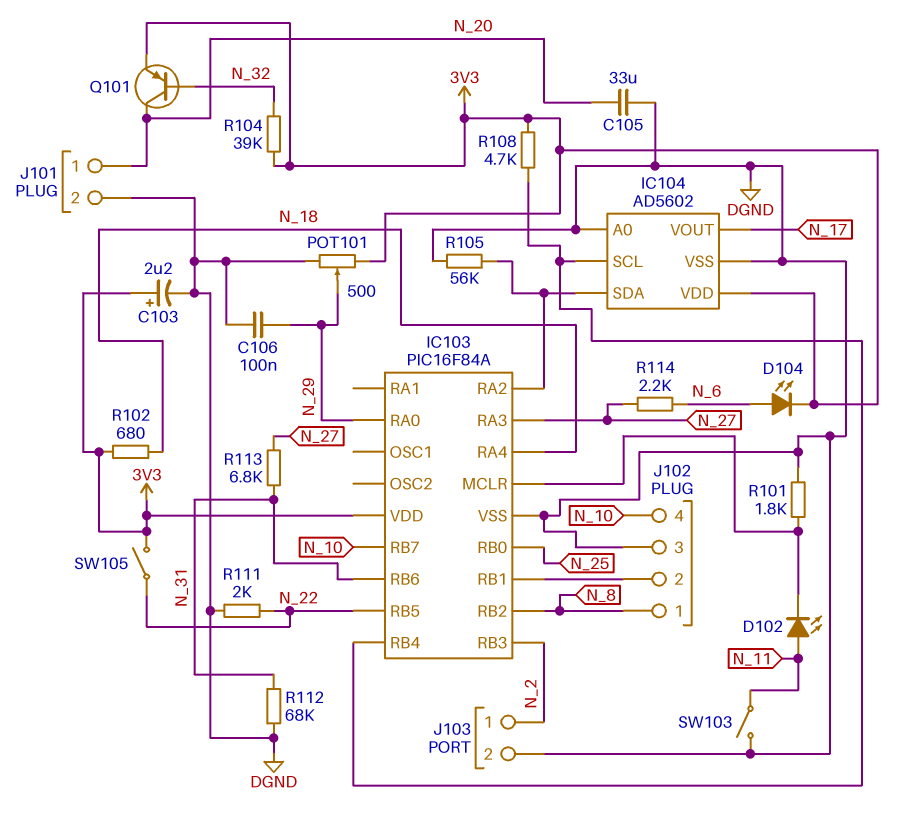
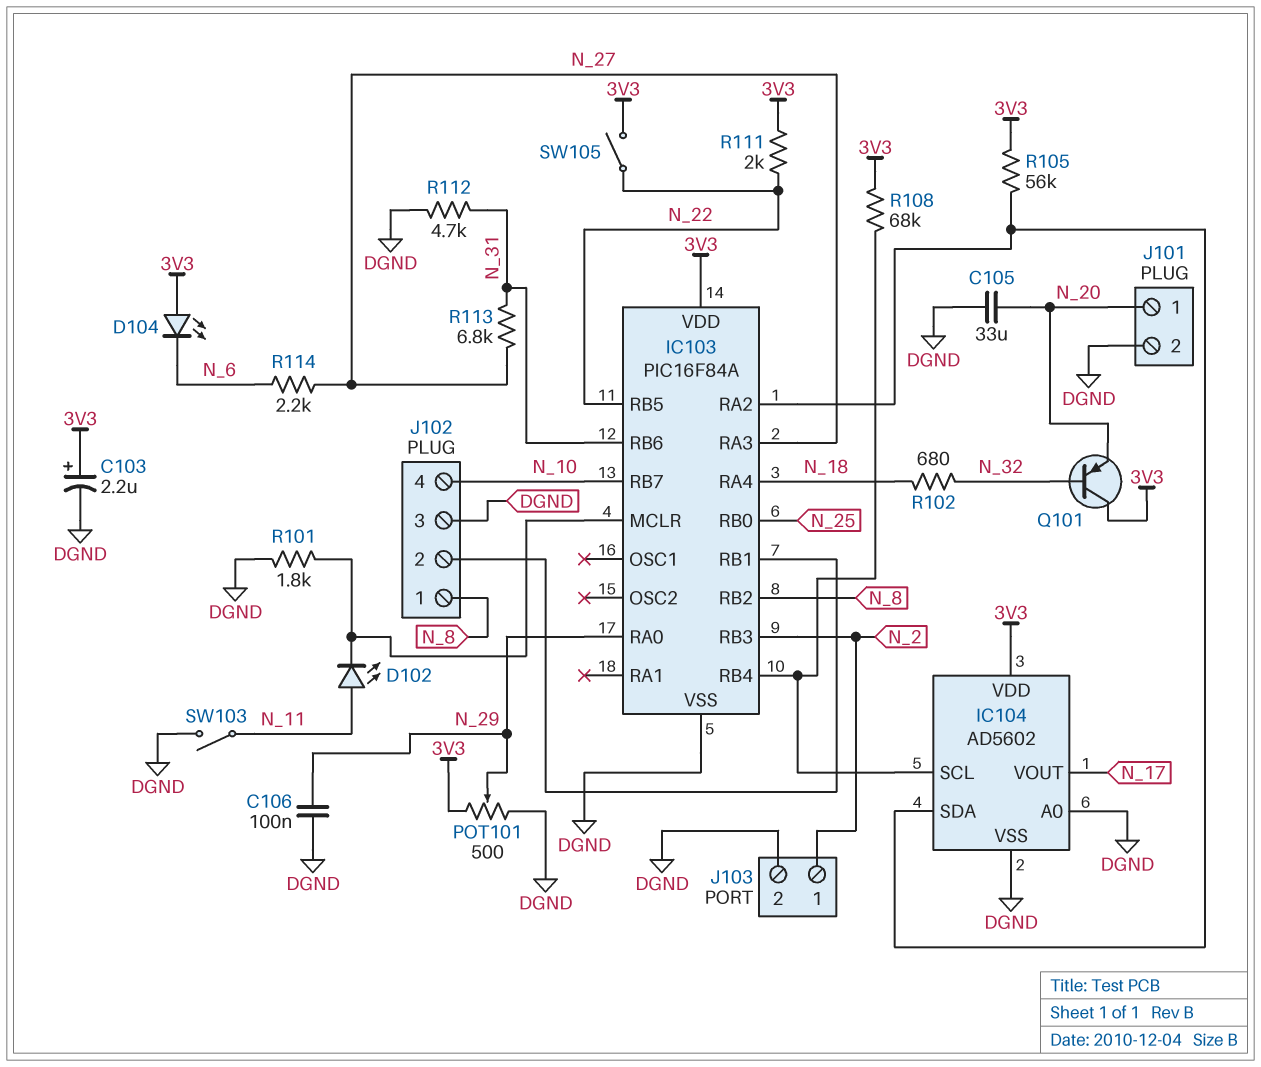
D104: LED (A N_6, K 3V3) -> LED (A 3V3, K N_6)
Q101: PNP (B N_32, C N_20, E 3V3) -> PNP (B N_32, C 3V3, E N_20)
R102: 680 (3V3, N_18) -> 680 (N_18, N_32)
R104: 39k (3V3, N_32) -> none
R105: 56k (DGND, IC103/RA2) -> 56k (3V3, IC103/RA2)
R108: 4.7k (3V3, IC103/RB4) -> 68k (3V3, IC103/RB4)
R111: 2k (DGND, N_22) -> 2k (3V3, N_22)
R112: 68k (DGND, N_31) -> 4.7k (DGND, N_31)

